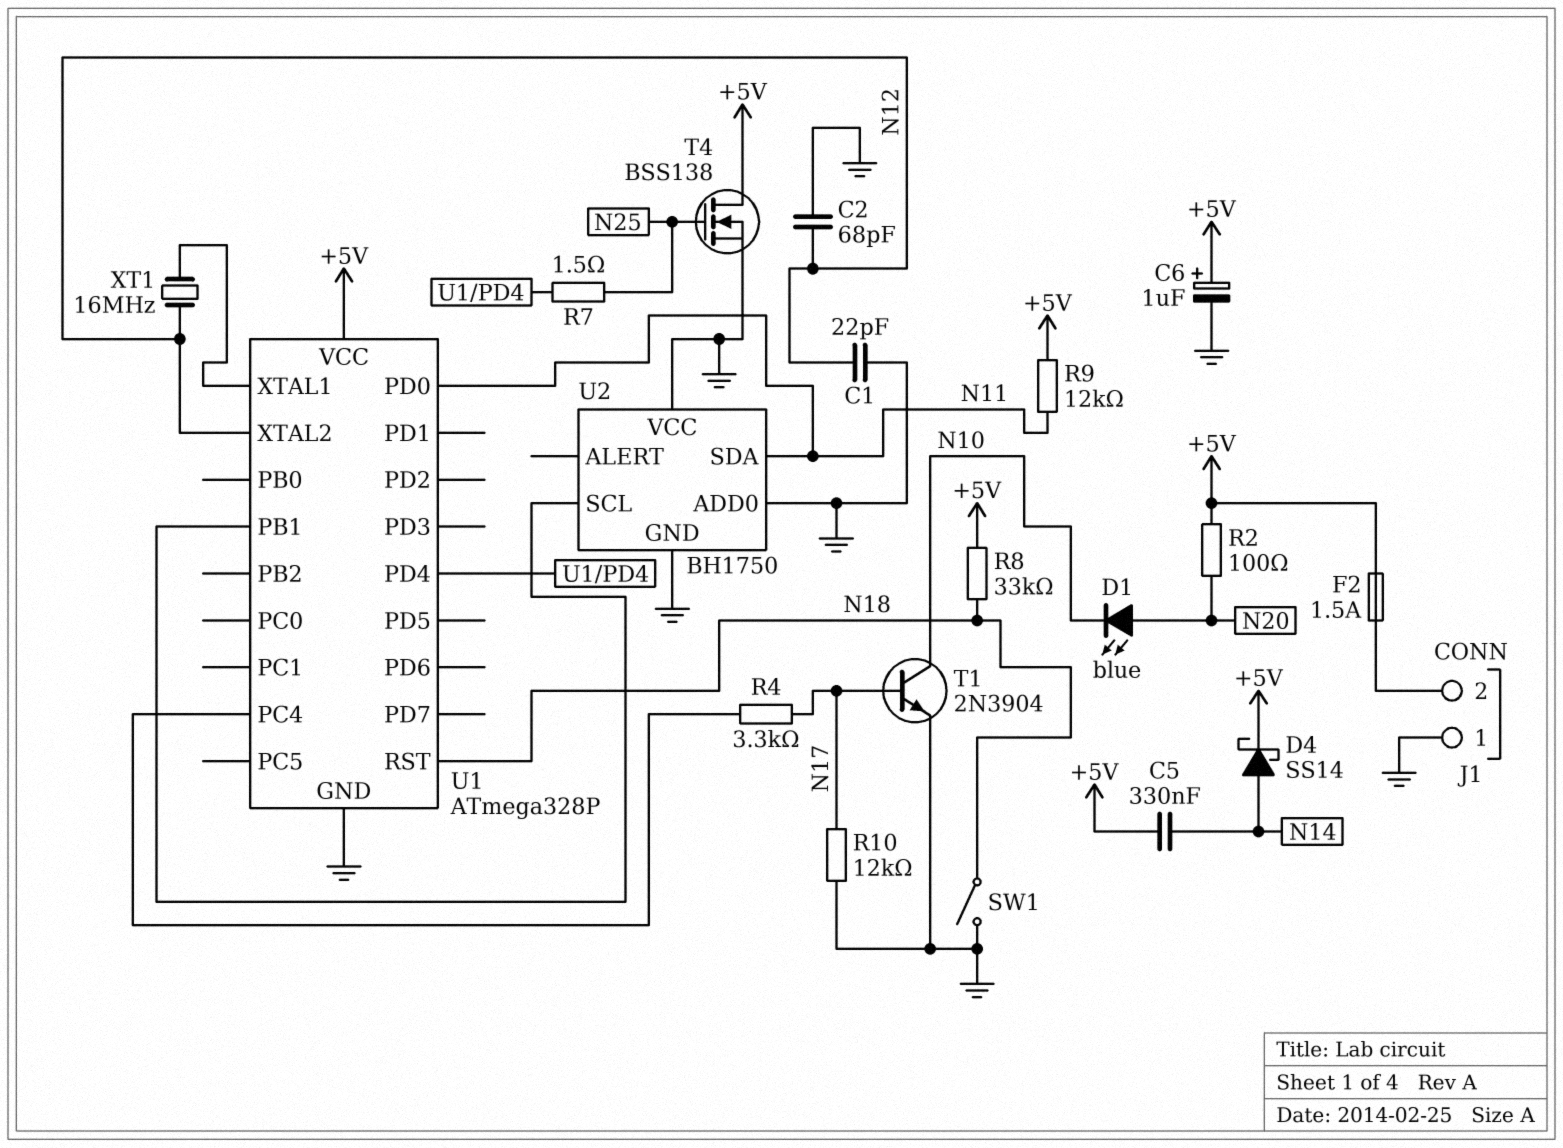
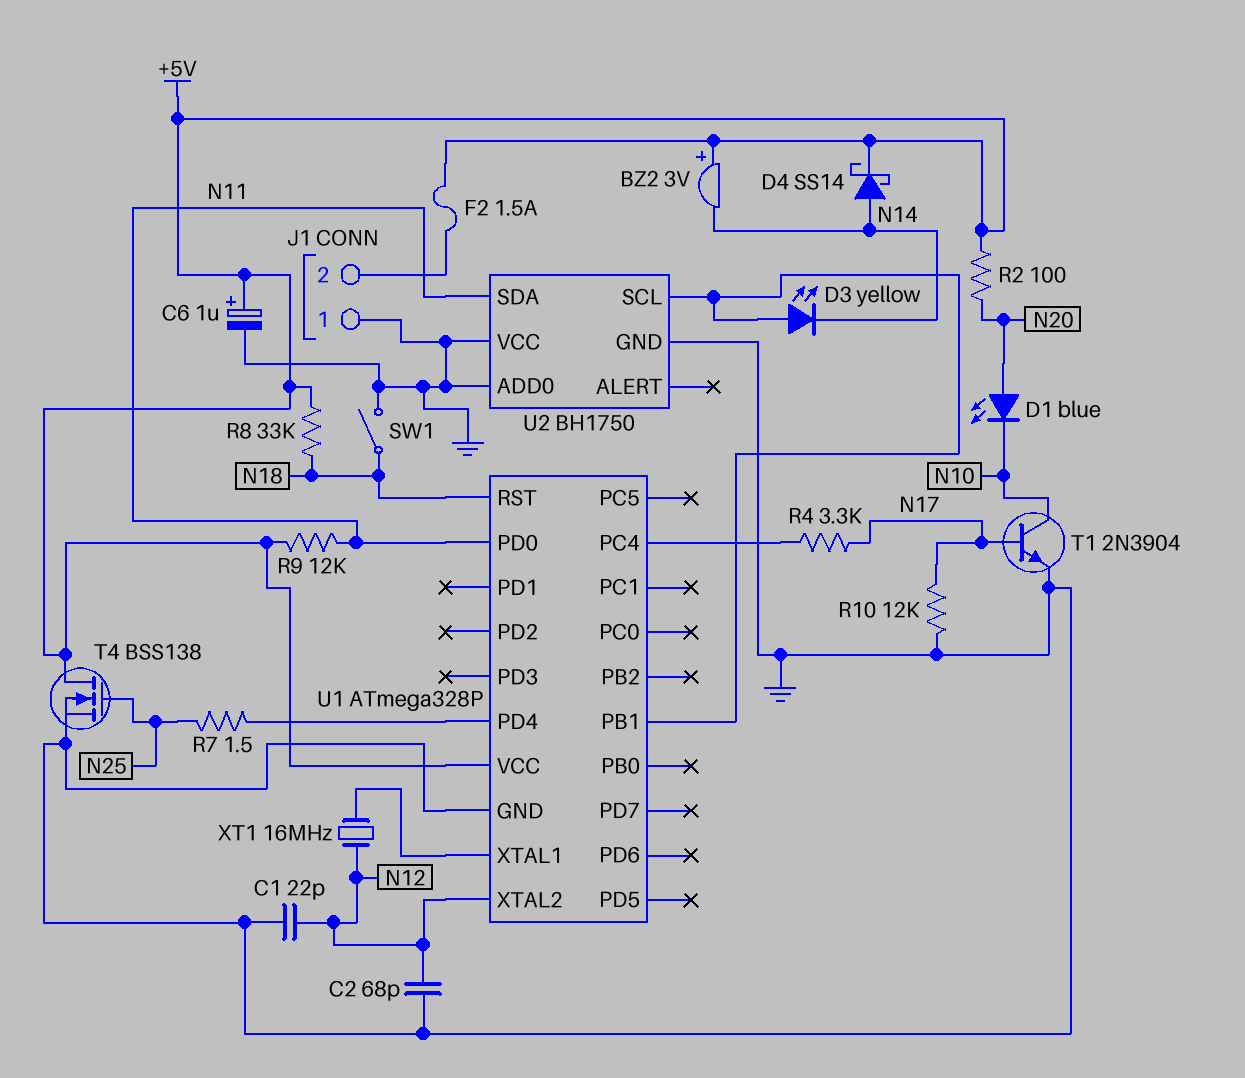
BZ2: none -> buzzer 3V (plus +5V, minus N14)
C5: 330nF (+5V, N14) -> none
D3: none -> LED yellow (A U1/PB1, K N14)

